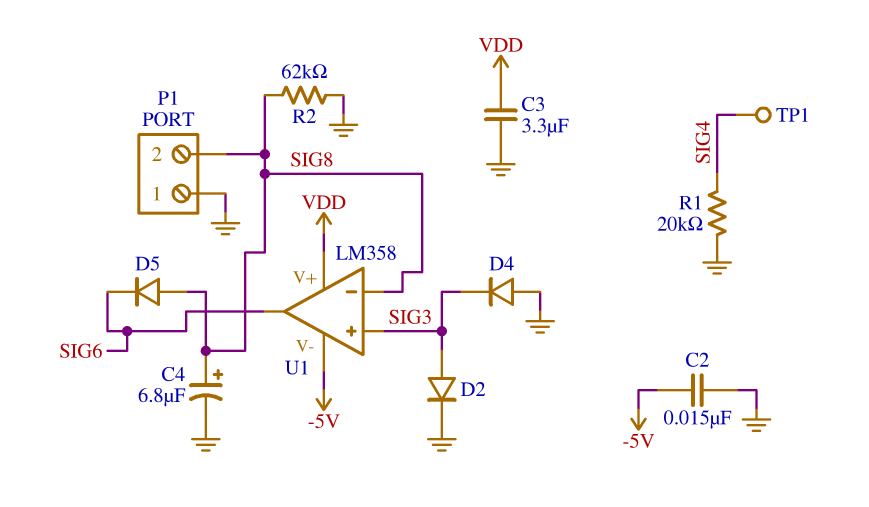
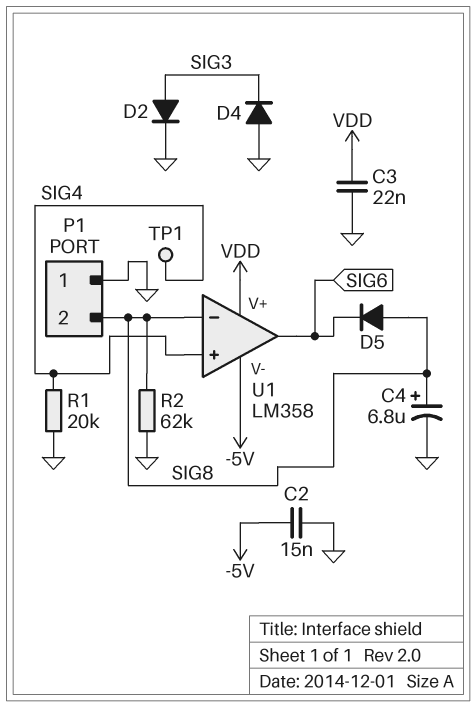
C3: 3.3uF (GND, VDD) -> 22nF (GND, VDD)
U1 pin in+: SIG3 -> SIG4

